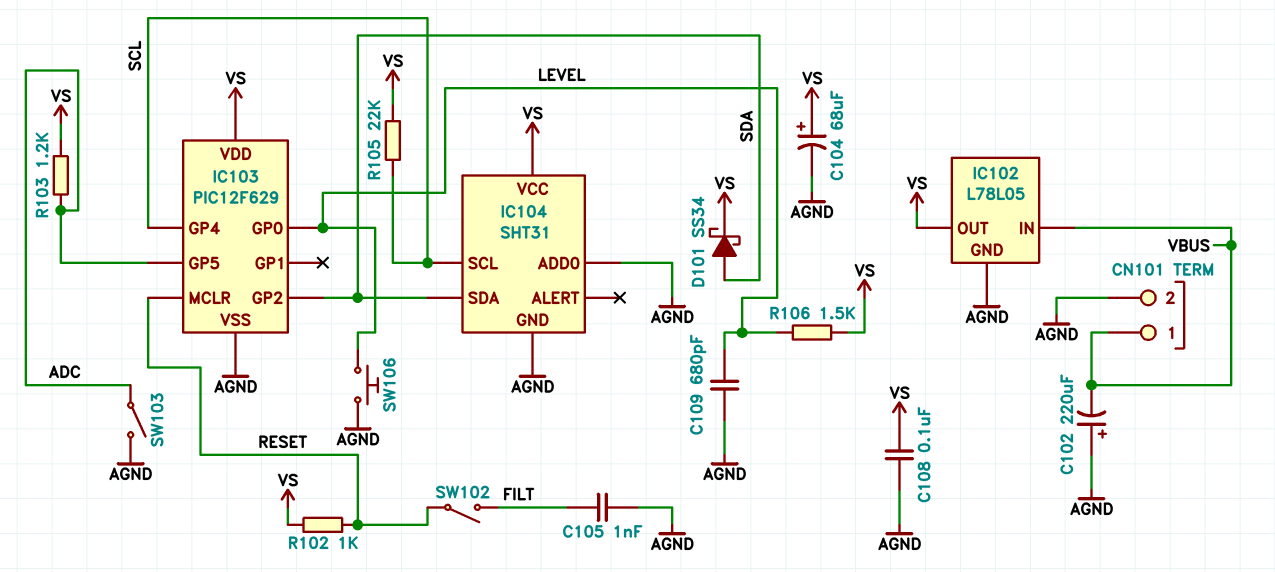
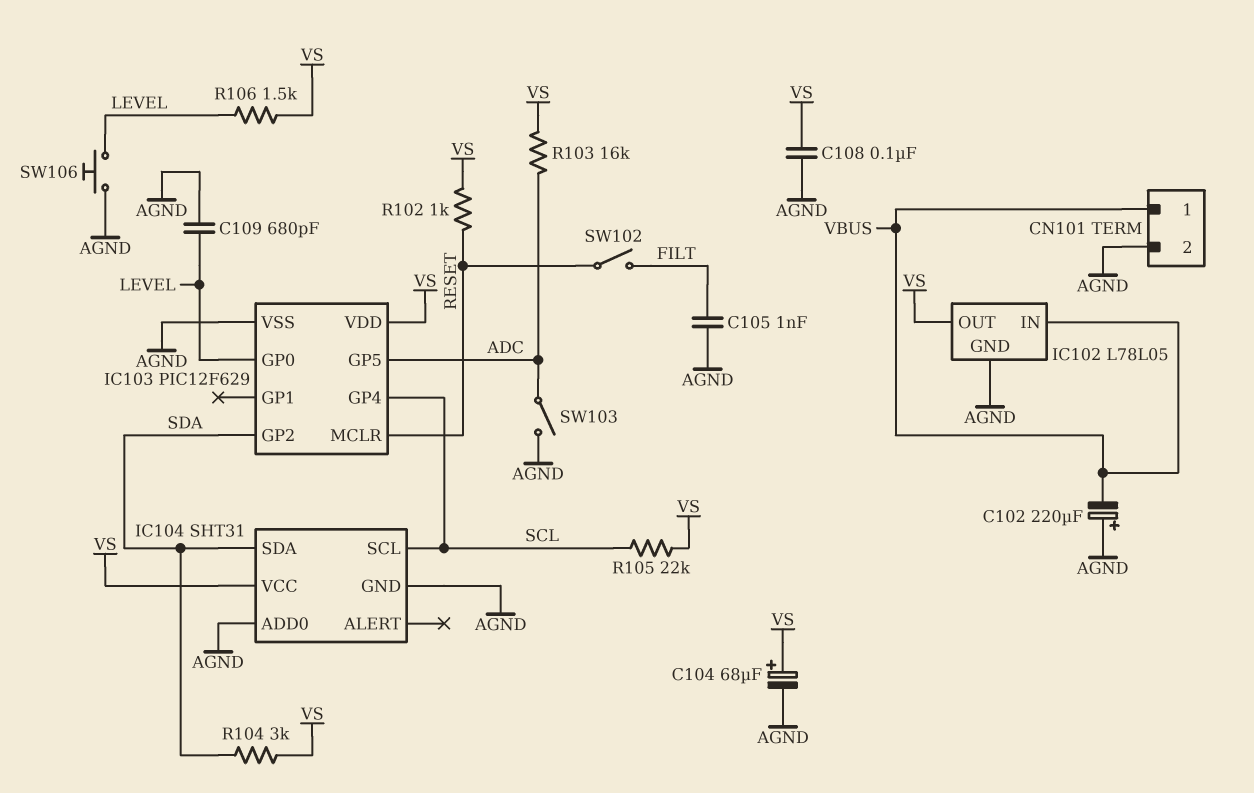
D101: schottky SS34 (A SDA, K VS) -> none
R103: 1.2k (ADC, VS) -> 16k (ADC, VS)
R104: none -> 3k (SDA, VS)

